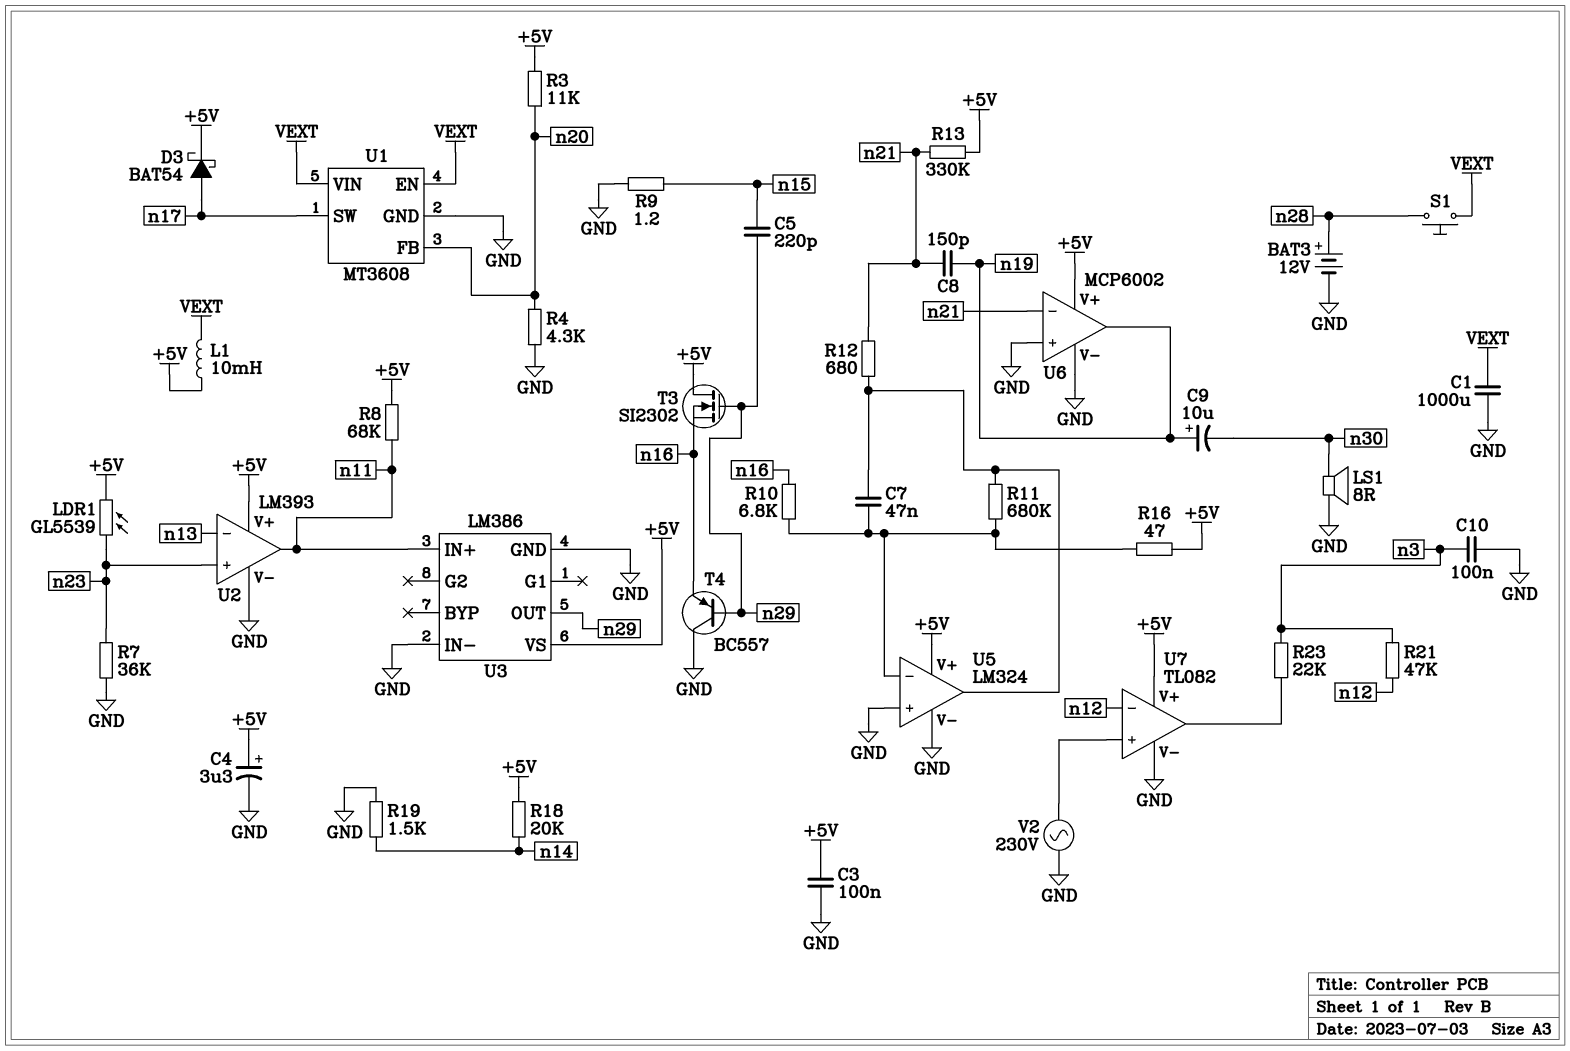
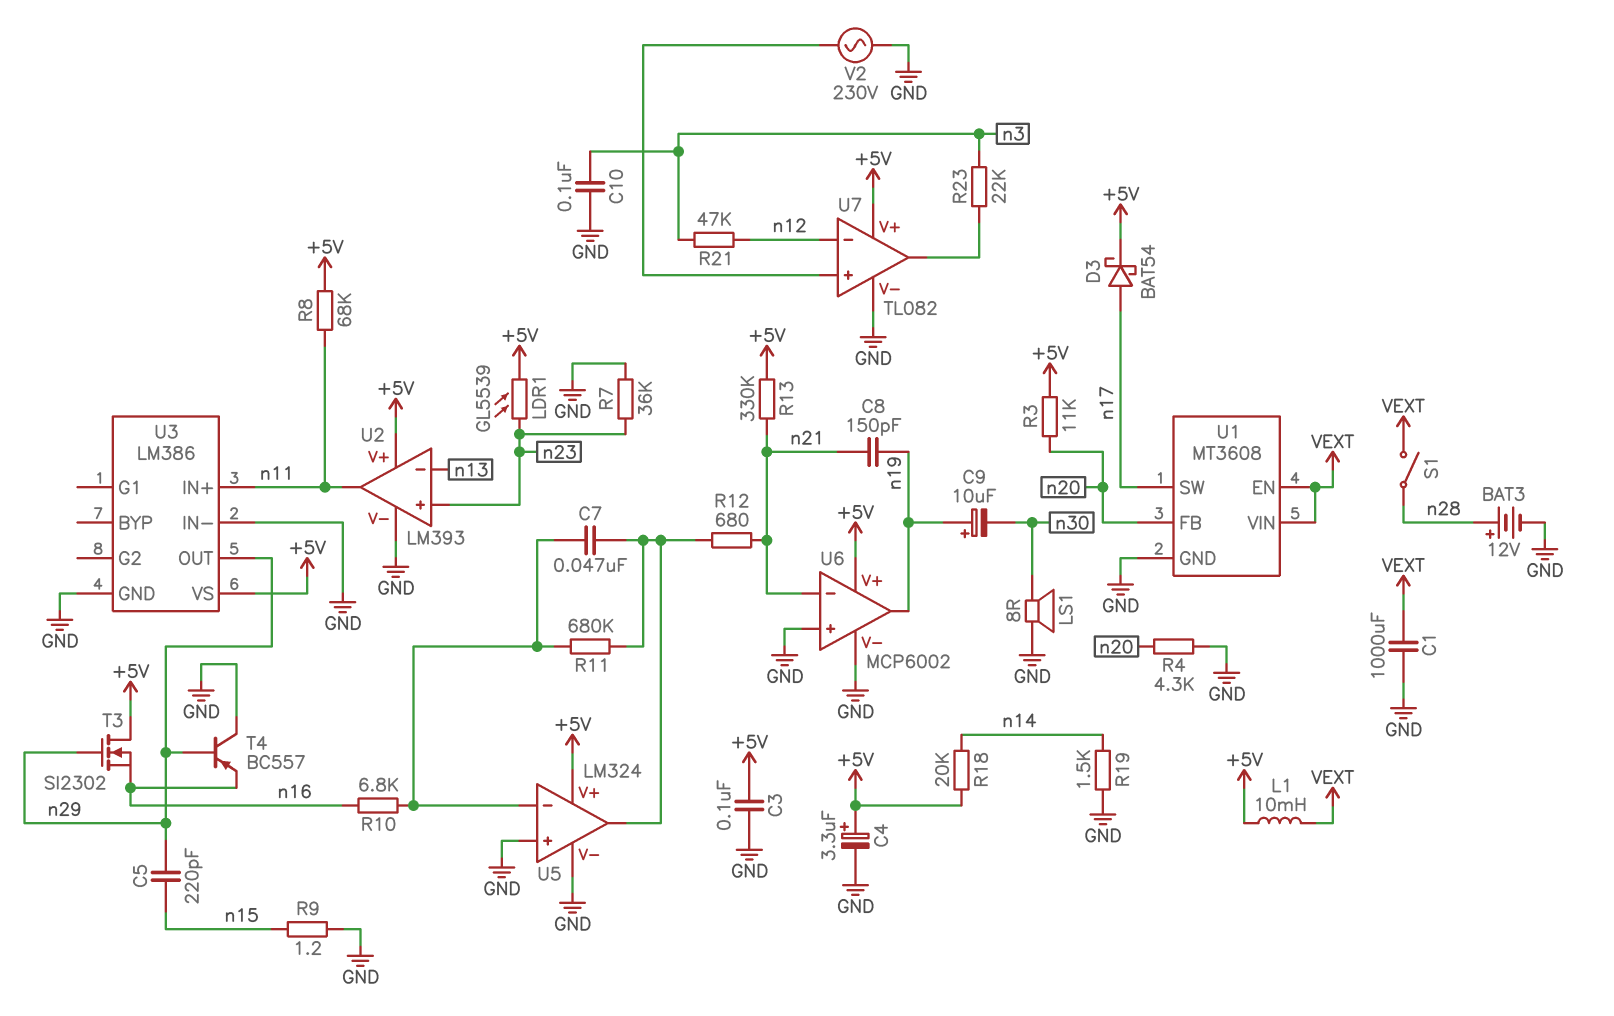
R16: 47 (+5V, U5/in-) -> none
S1: button (VEXT, n28) -> switch (VEXT, n28)

